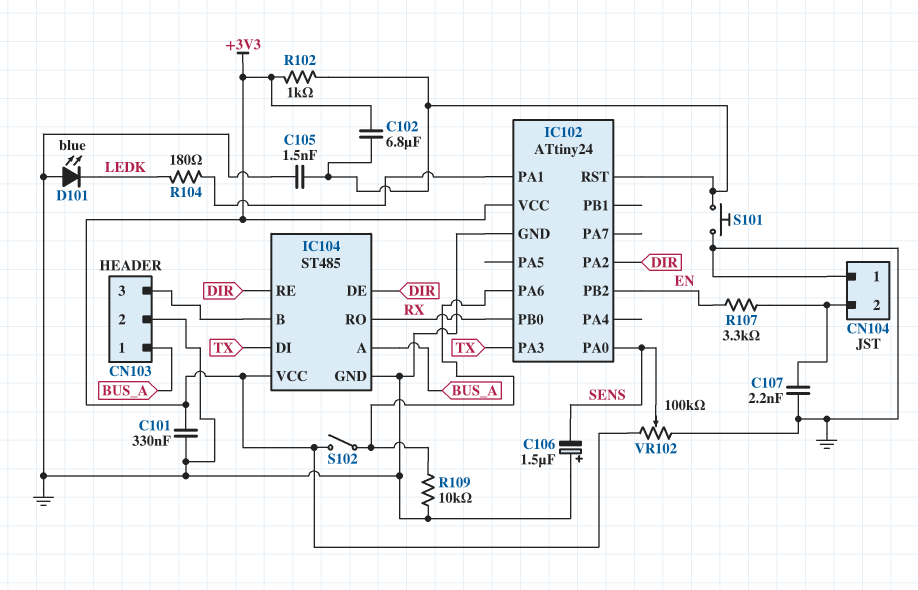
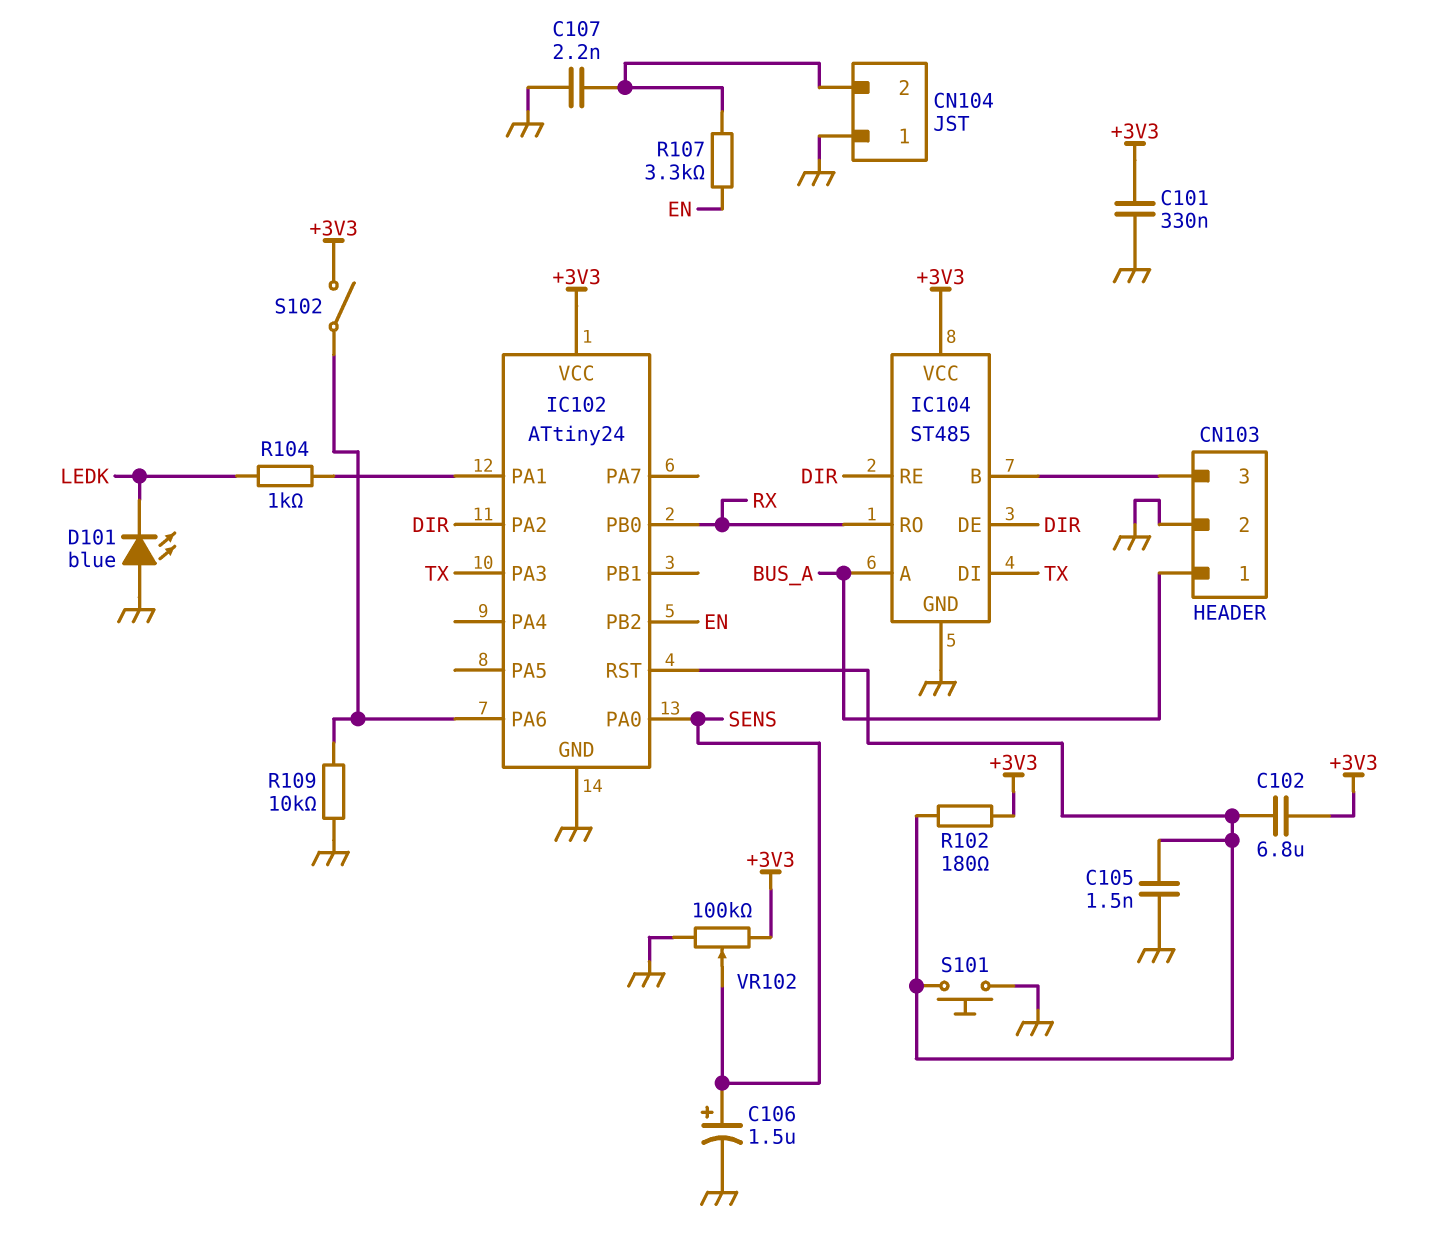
C106: 1.5uF (plus GND, minus SENS) -> 1.5uF (plus SENS, minus GND)
R102: 1k (+3V3, IC102/RST) -> 180 (+3V3, IC102/RST)
R104: 180 (IC102/PA1, LEDK) -> 1k (IC102/PA1, LEDK)

